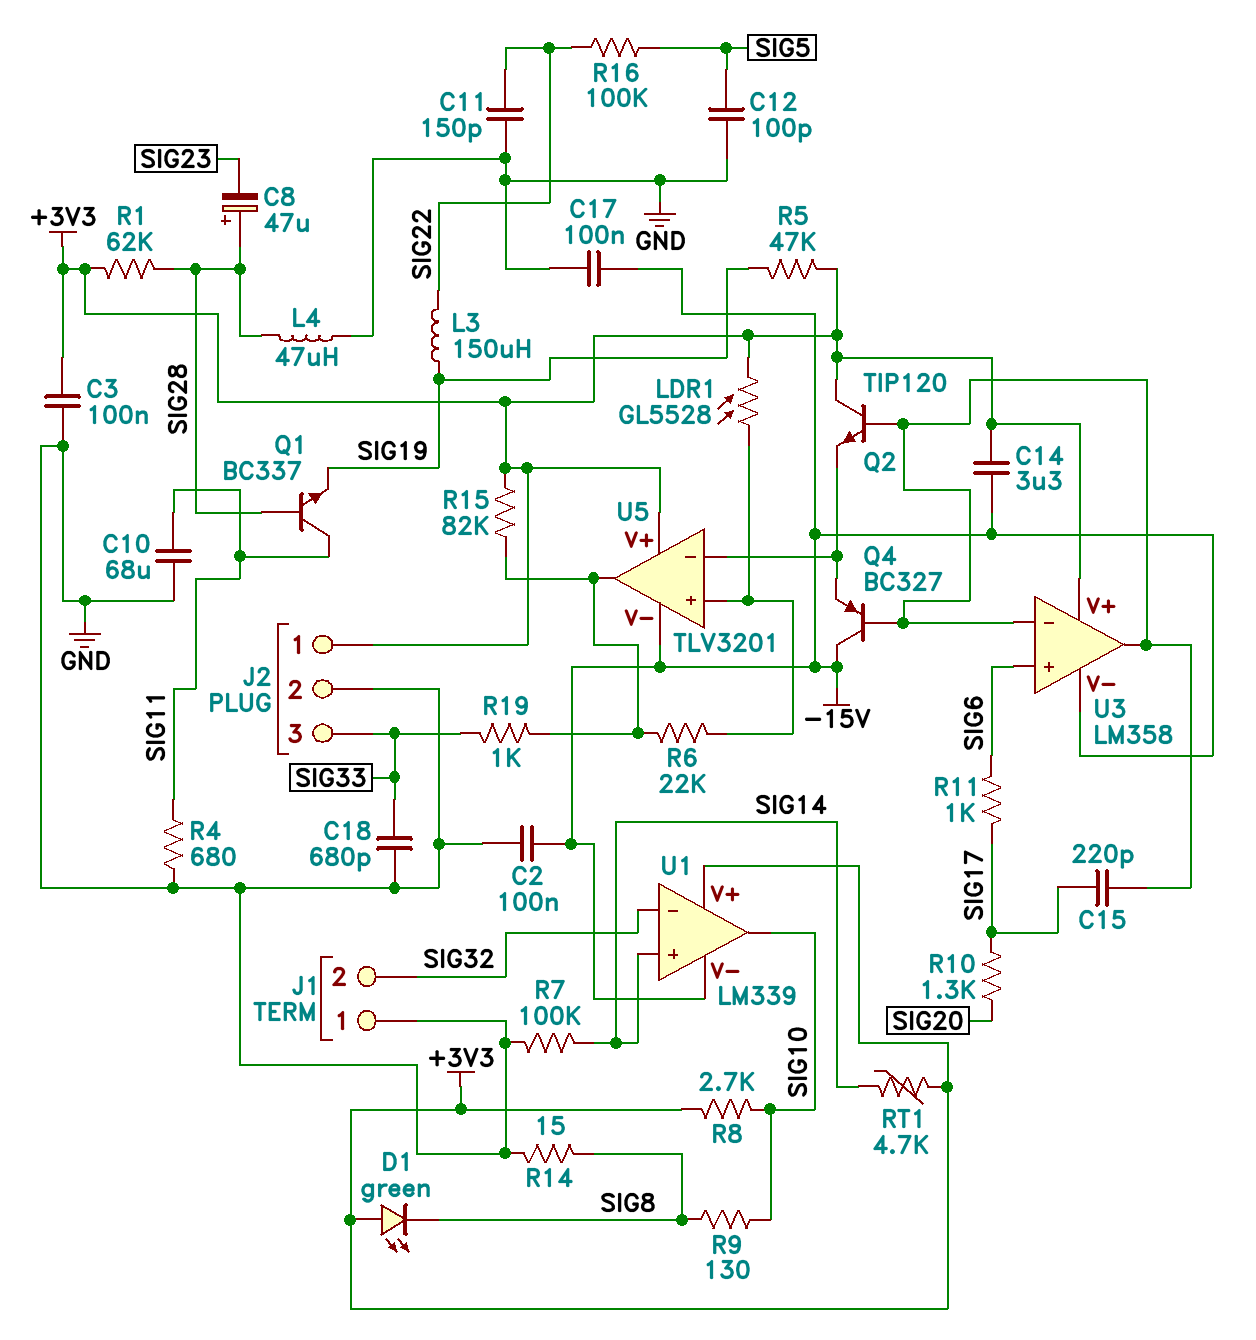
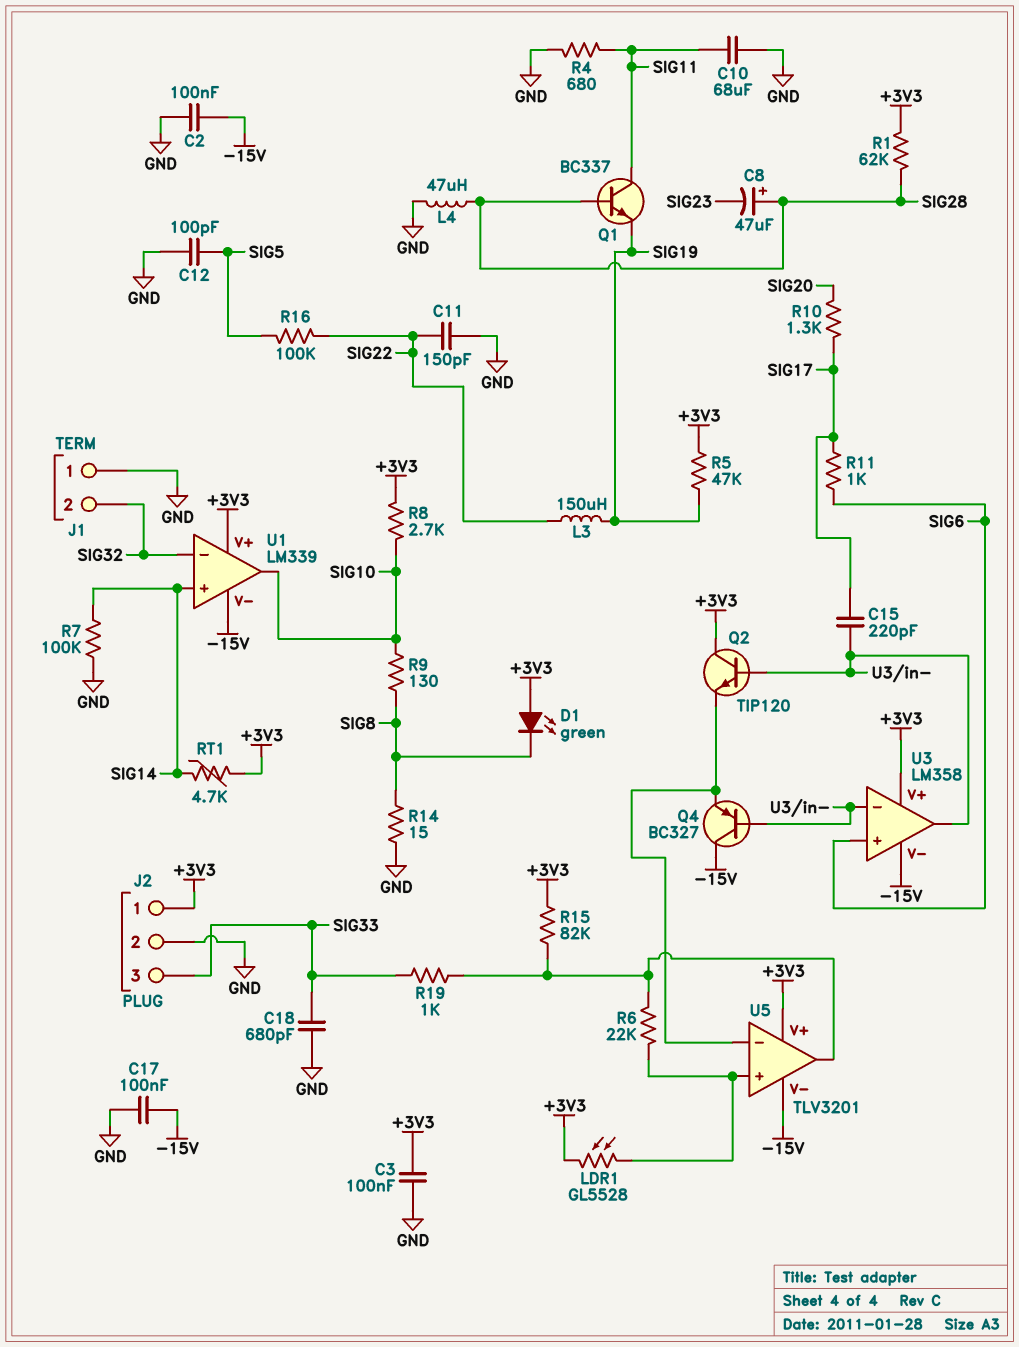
C14: 3.3uF (+3V3, -15V) -> none

